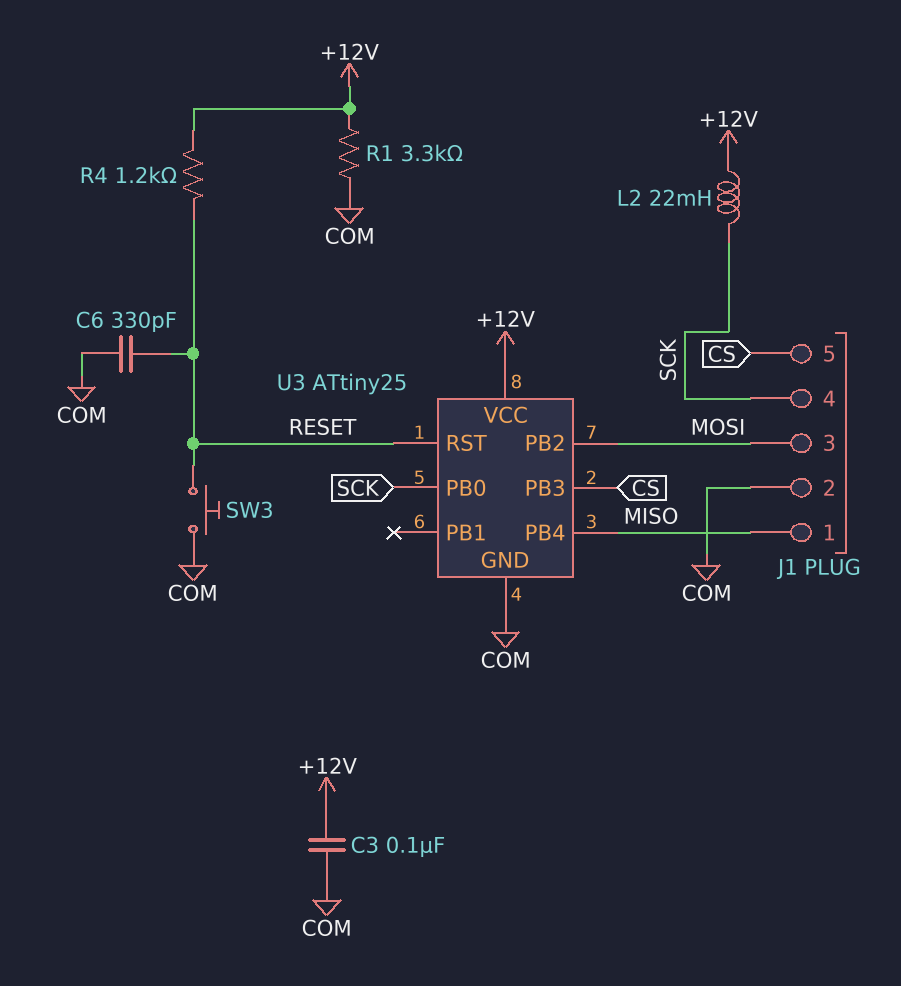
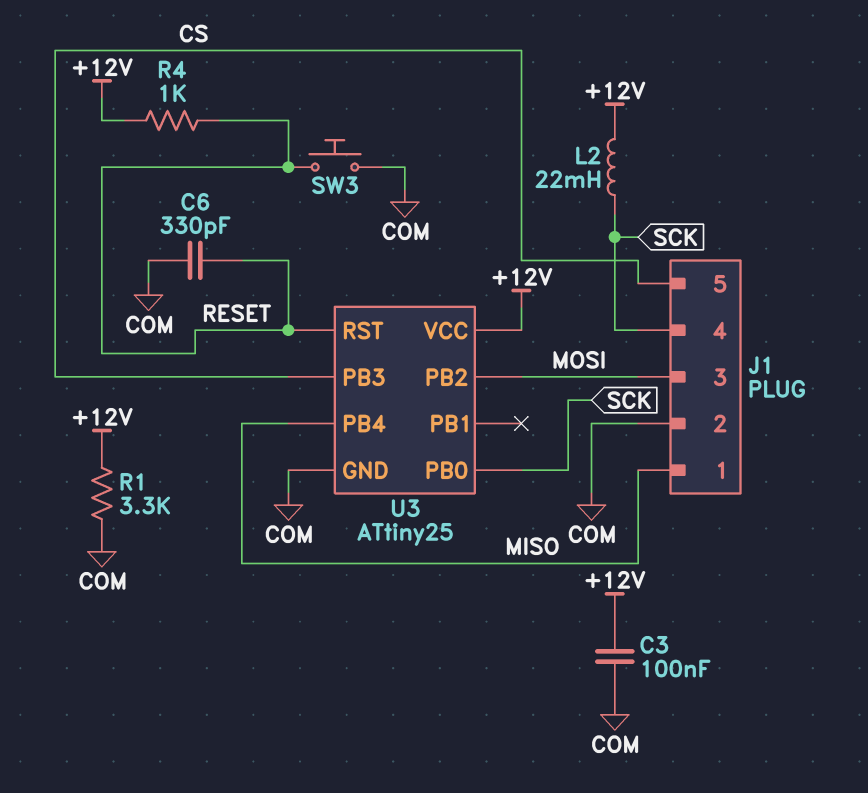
R4: 1.2k (+12V, RESET) -> 1k (+12V, RESET)

